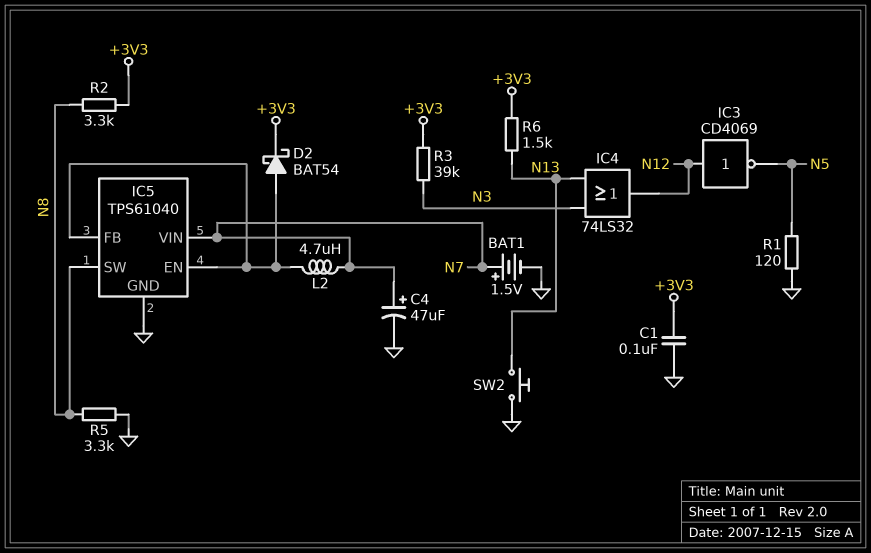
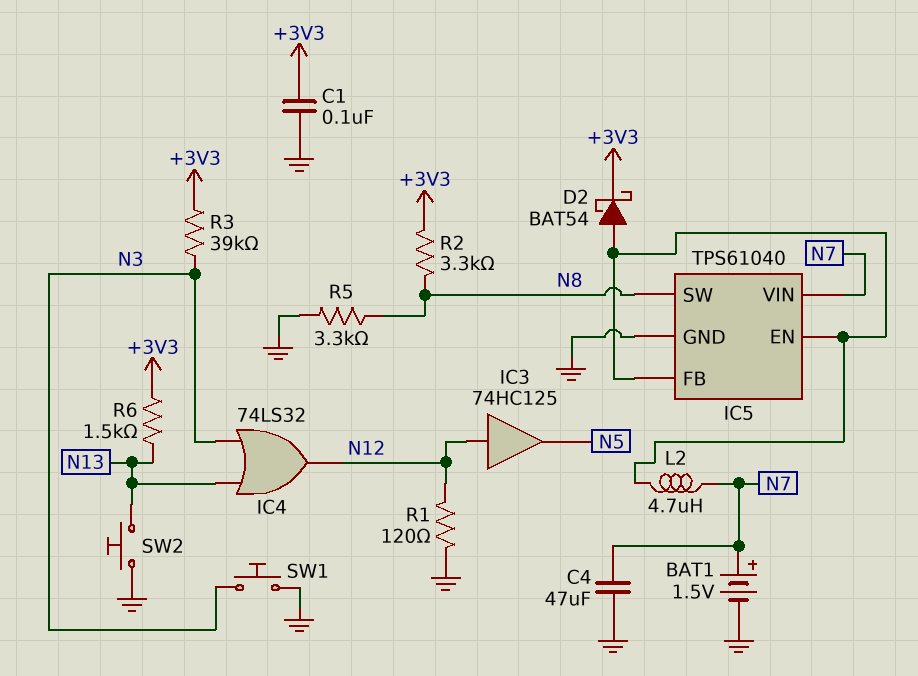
C4: 47uF (plus N7, minus GND) -> 47uF (GND, N7)
IC3: NOT CD4069 (in N12, out N5) -> buffer 74HC125 (in N12, out N5)
R1: 120 (GND, N5) -> 120 (GND, N12)
SW1: none -> button (GND, N3)

